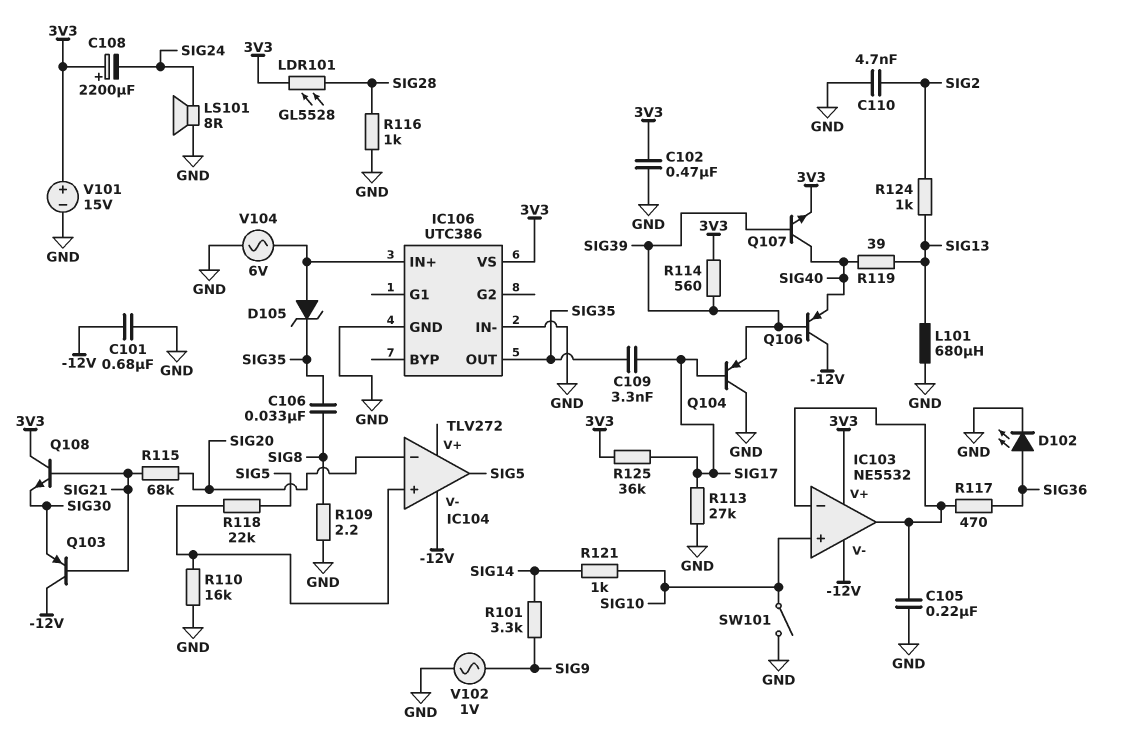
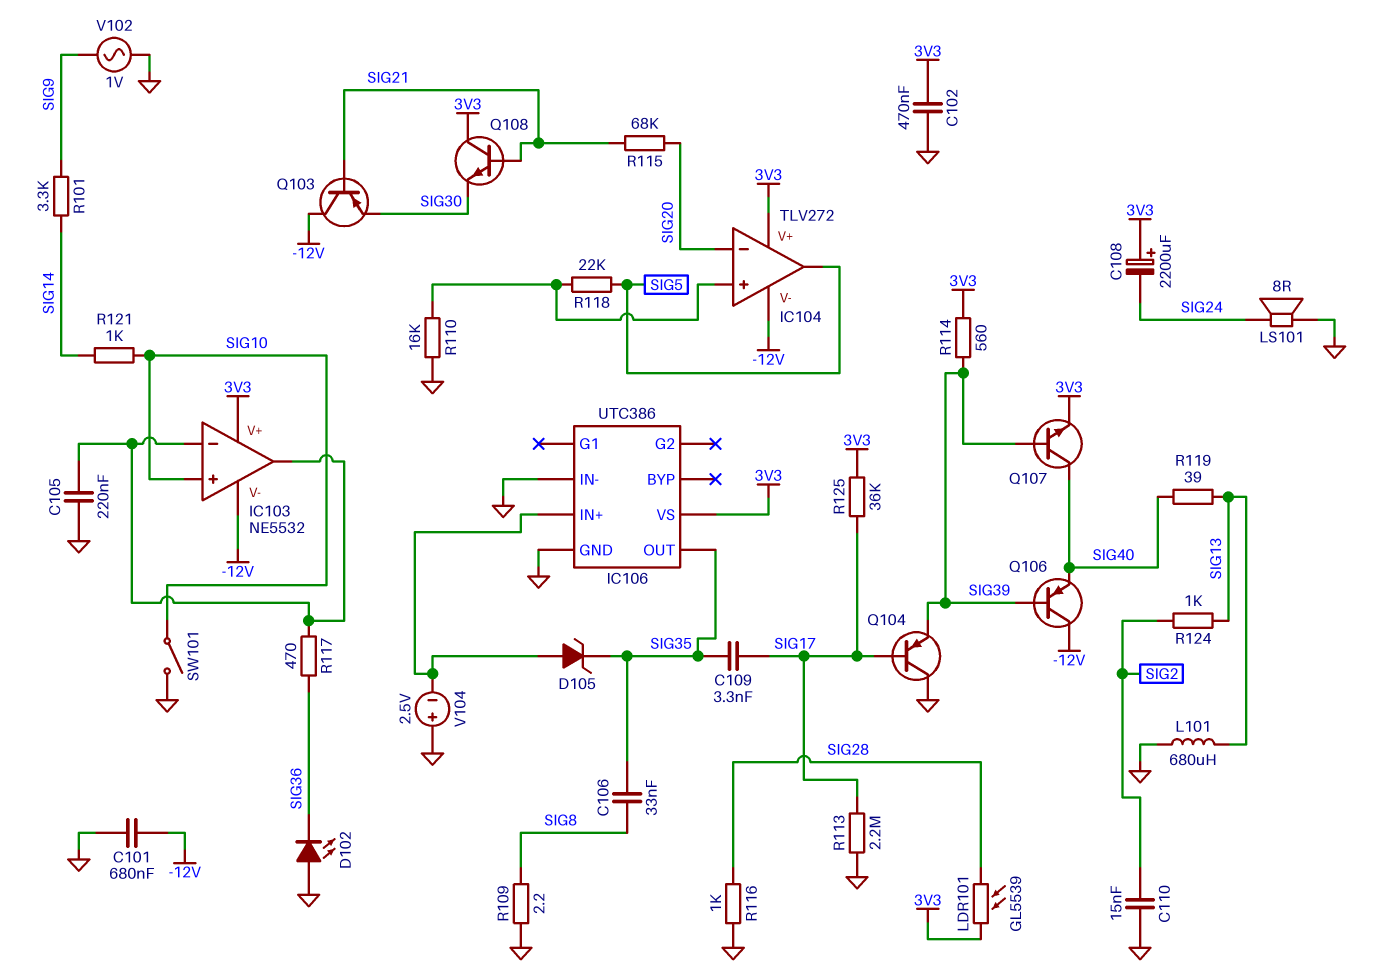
C110: 4.7nF (GND, SIG2) -> 15nF (GND, SIG2)
D102: LED (A SIG36, K GND) -> LED (A GND, K SIG36)
IC104 pin V+: none -> 3V3
LDR101: GL5528 (3V3, SIG28) -> GL5539 (3V3, SIG28)
R113: 27k (GND, SIG17) -> 2.2M (GND, SIG17)
V101: 15V (plus 3V3, minus GND) -> none
V104: AC 6V (GND, IC106/IN+) -> 2.5V (plus GND, minus IC106/IN+)

